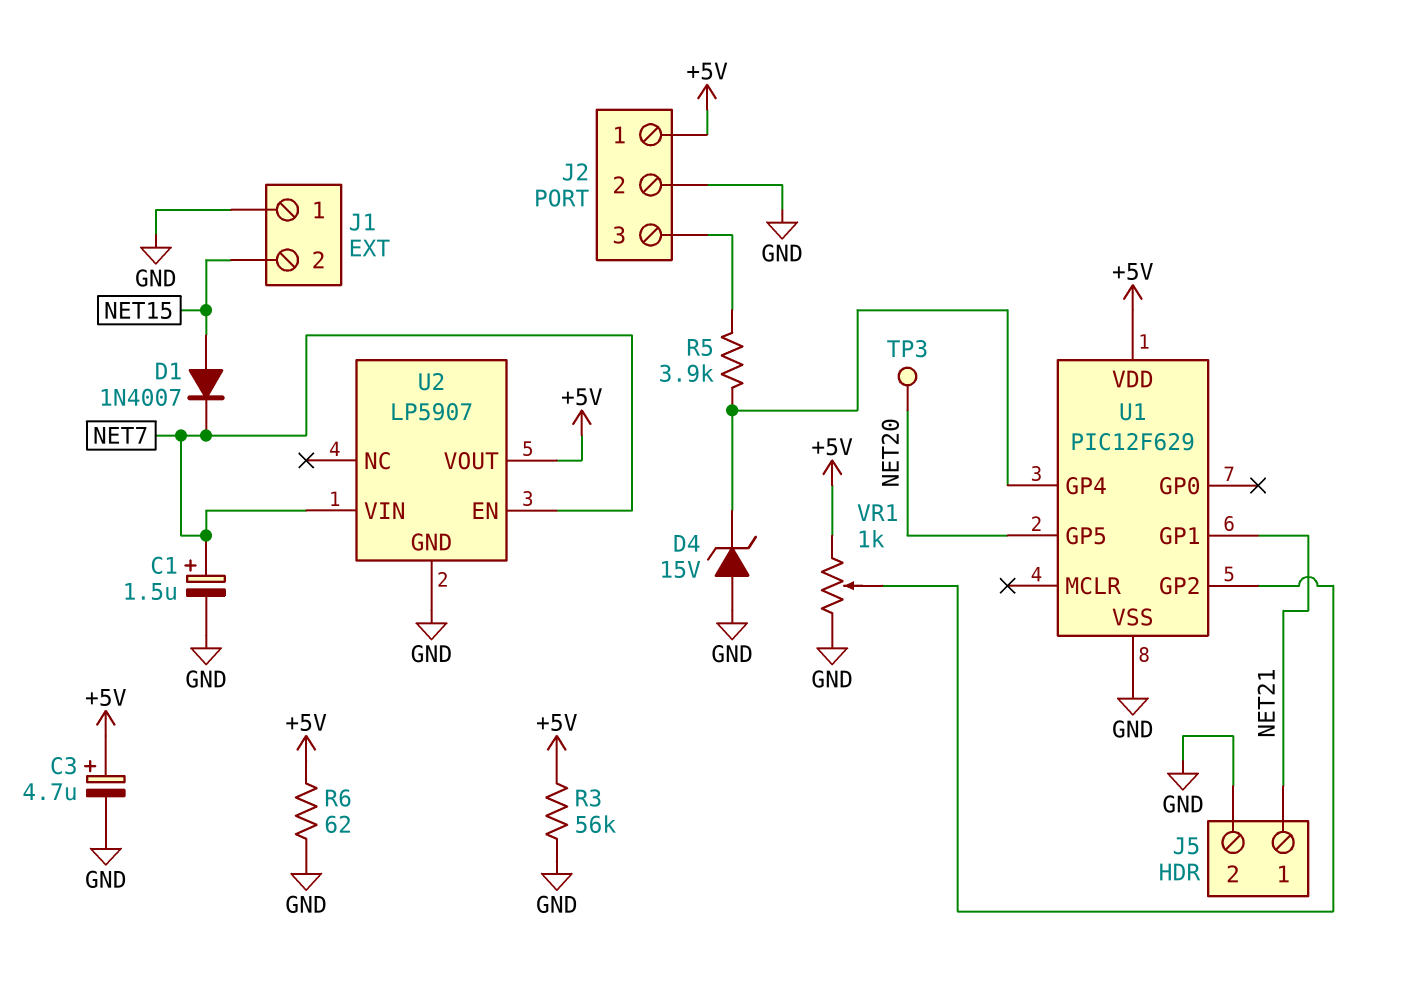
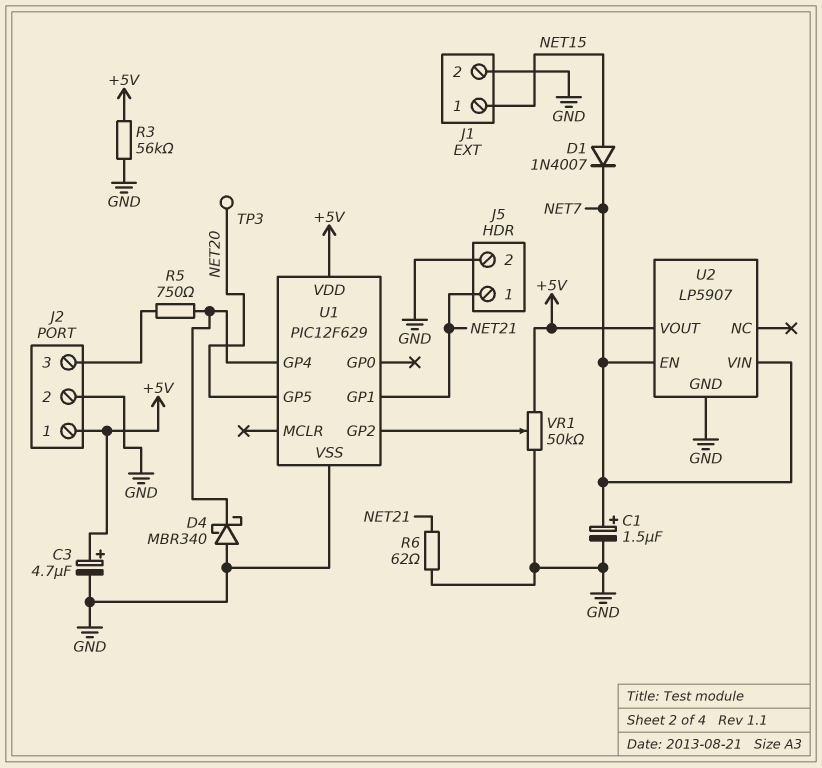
D4: zener 15V (A GND, K U1/GP4) -> schottky MBR340 (A GND, K U1/GP4)
J1 pin 1: GND -> NET15
J1 pin 2: NET15 -> GND
R5: 3.9k (J2/3, U1/GP4) -> 750 (J2/3, U1/GP4)
R6: 62 (+5V, GND) -> 62 (GND, NET21)
VR1: 1k (+5V, GND, wiper U1/GP2) -> 50k (+5V, GND, wiper U1/GP2)

